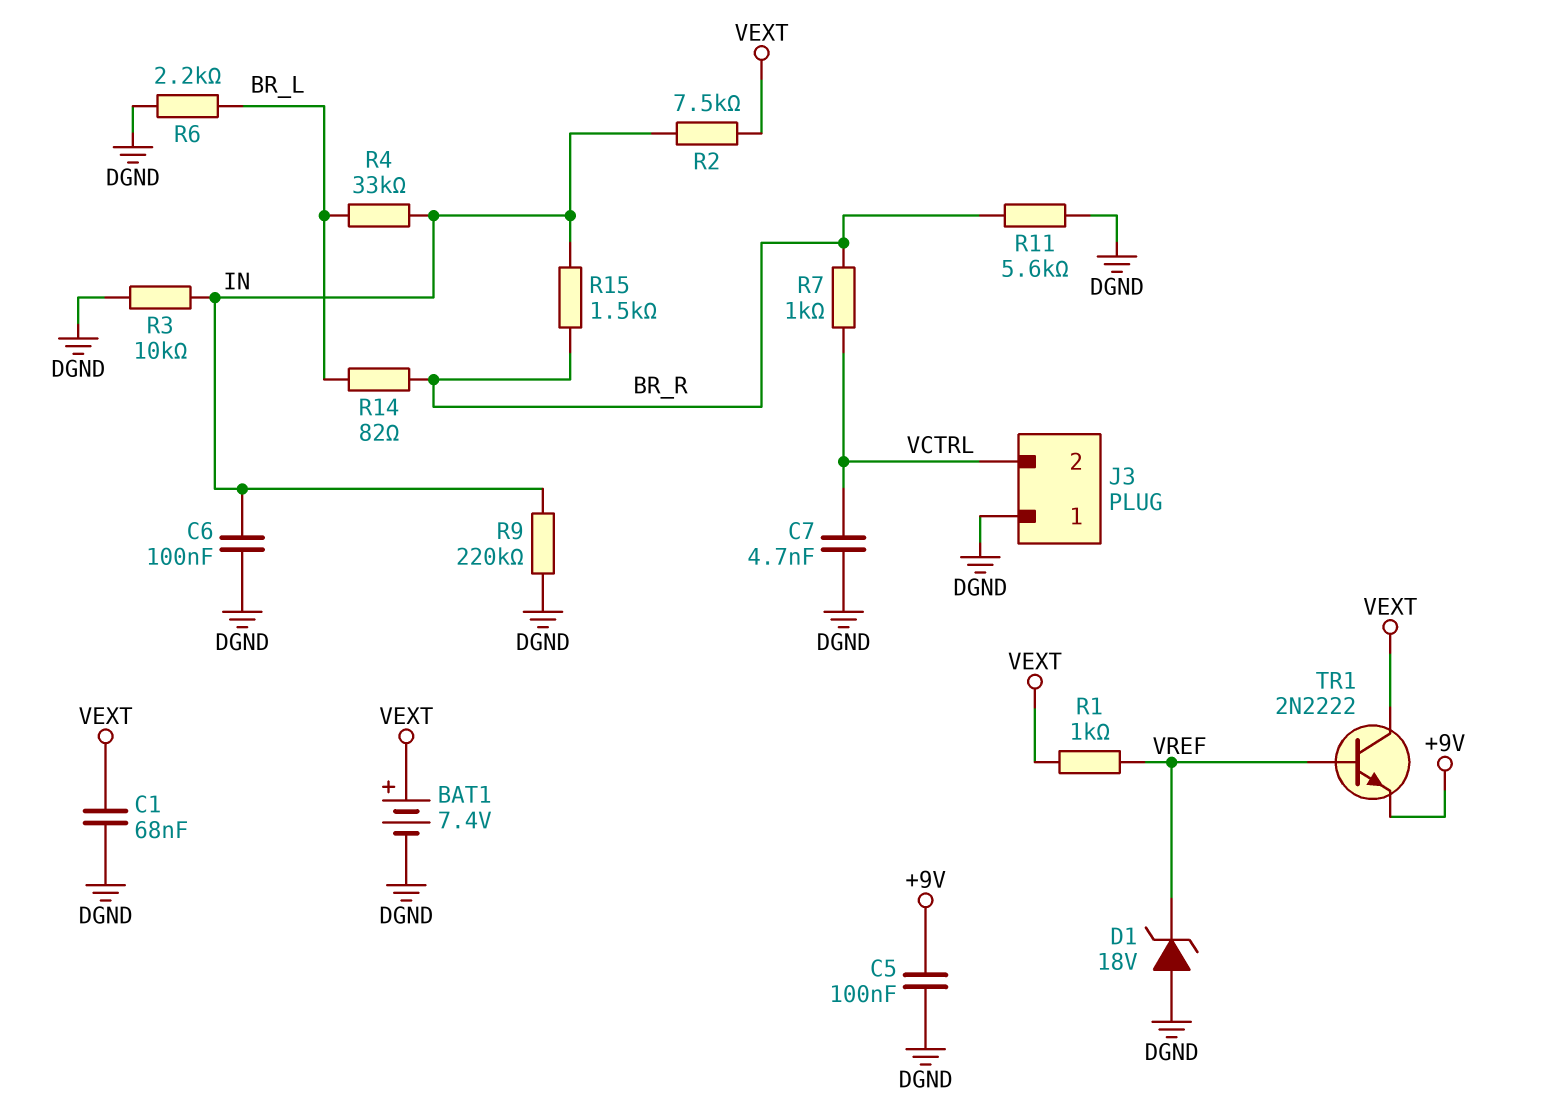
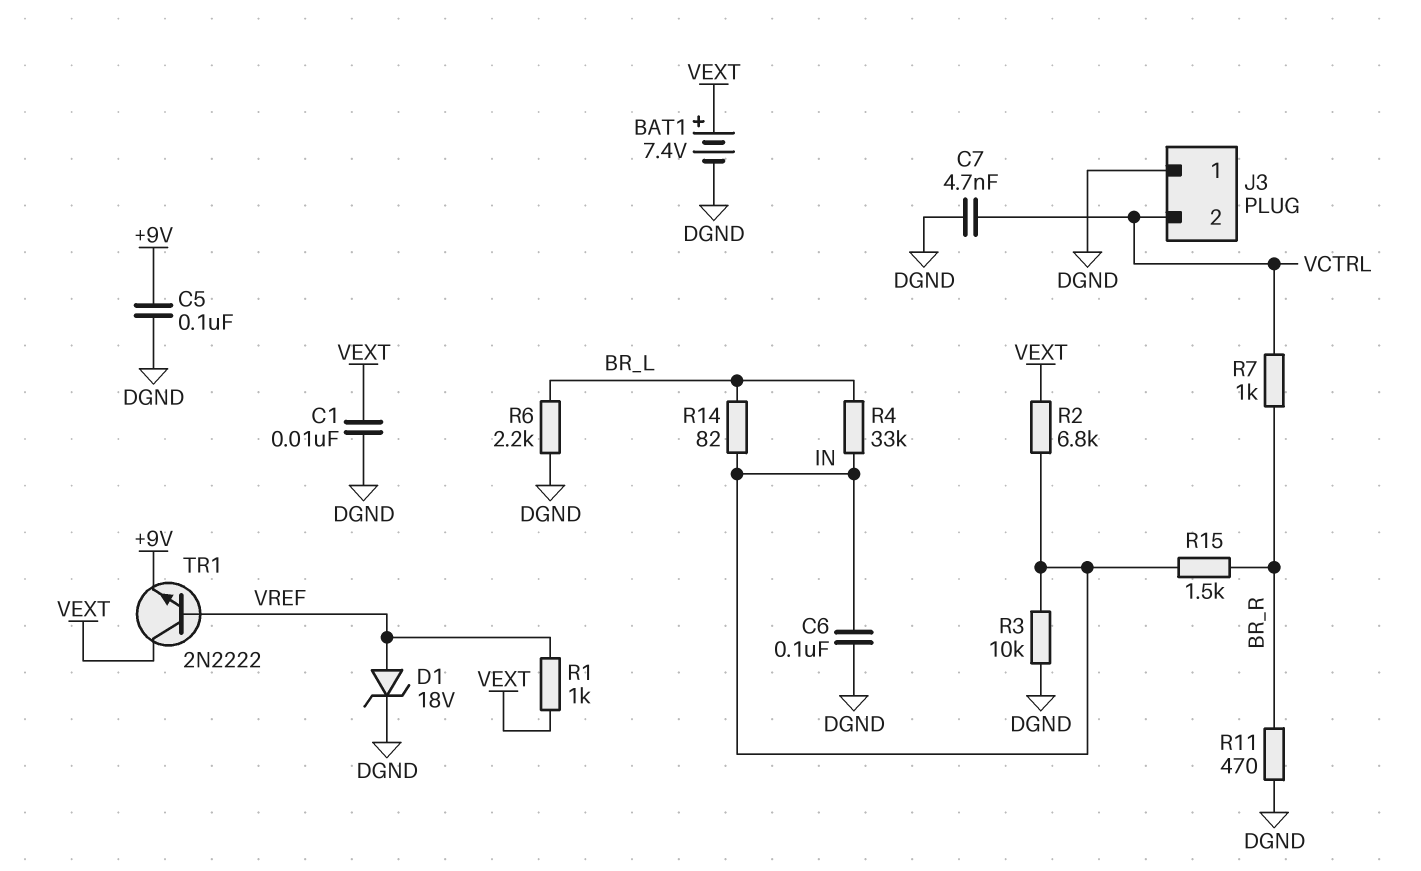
C1: 68nF (DGND, VEXT) -> 10nF (DGND, VEXT)
D1: zener 18V (A DGND, K VREF) -> zener 18V (A VREF, K DGND)
R2: 7.5k (IN, VEXT) -> 6.8k (IN, VEXT)
R9: 220k (DGND, IN) -> none
R11: 5.6k (BR_R, DGND) -> 470 (BR_R, DGND)
R14: 82 (BR_L, BR_R) -> 82 (BR_L, IN)

